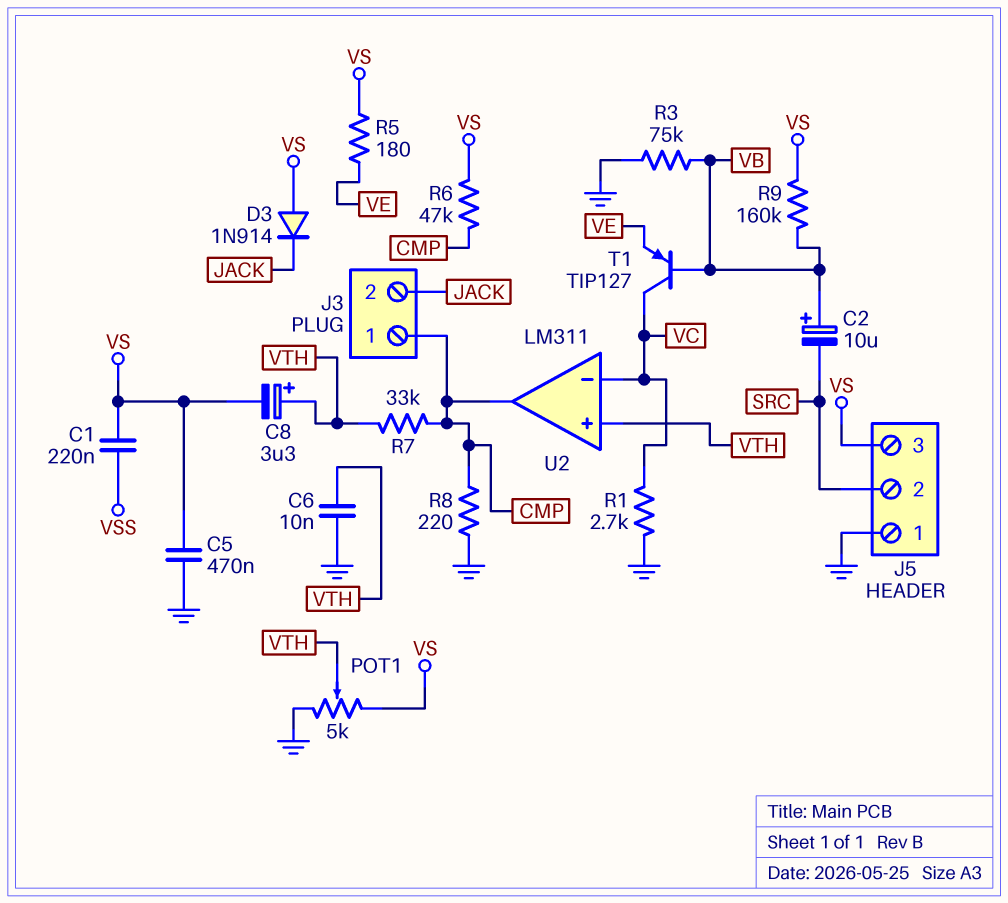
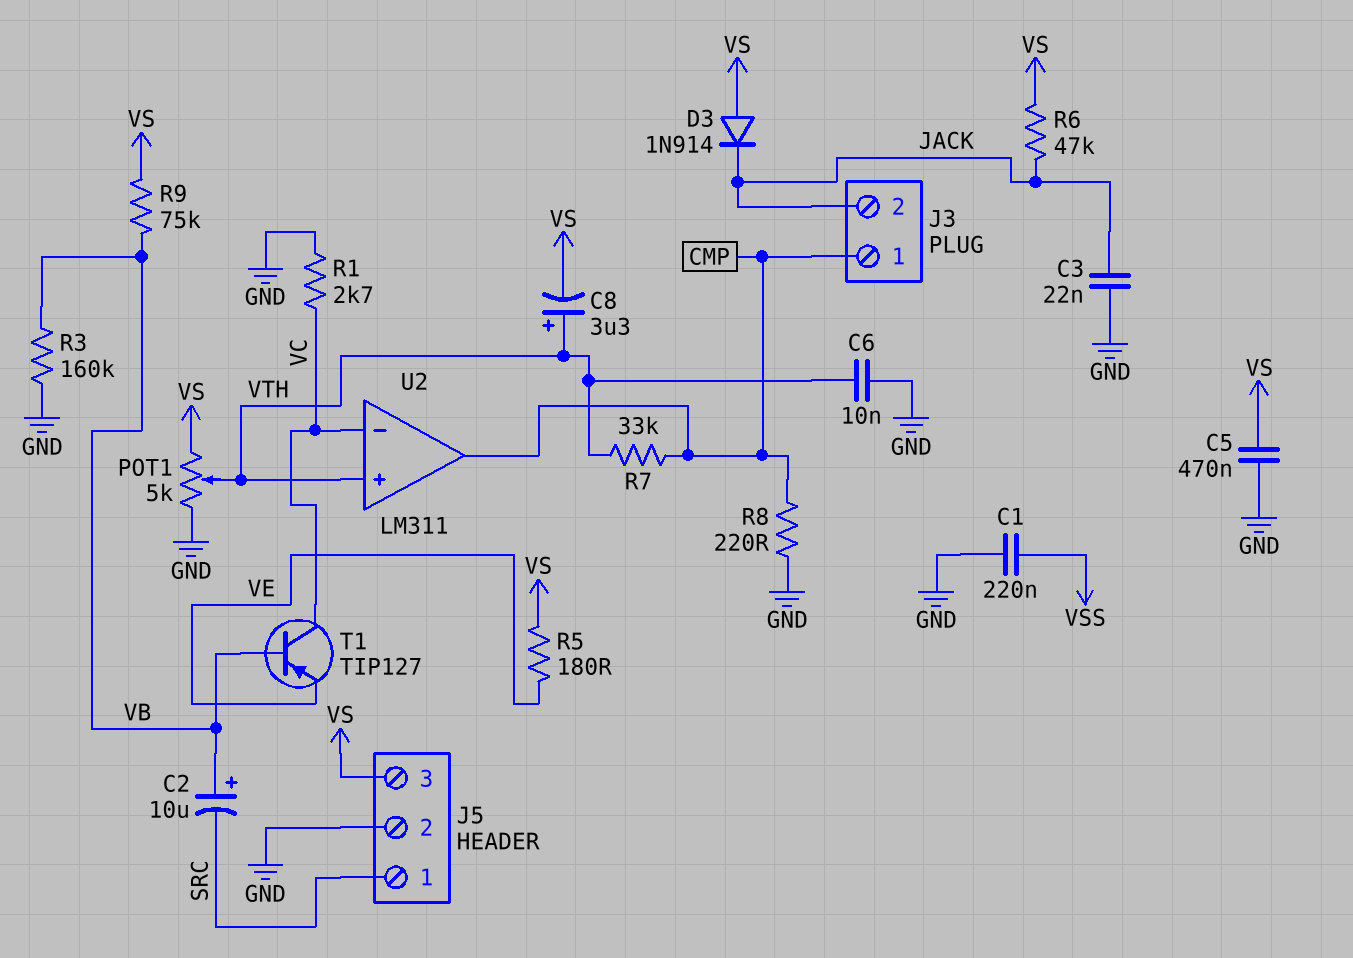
C1: 220nF (VS, VSS) -> 220nF (GND, VSS)
C3: none -> 22nF (GND, JACK)
J5 pin 1: GND -> SRC
J5 pin 2: SRC -> GND
R3: 75k (GND, VB) -> 160k (GND, VB)
R6: 47k (CMP, VS) -> 47k (JACK, VS)
R9: 160k (VB, VS) -> 75k (VB, VS)

